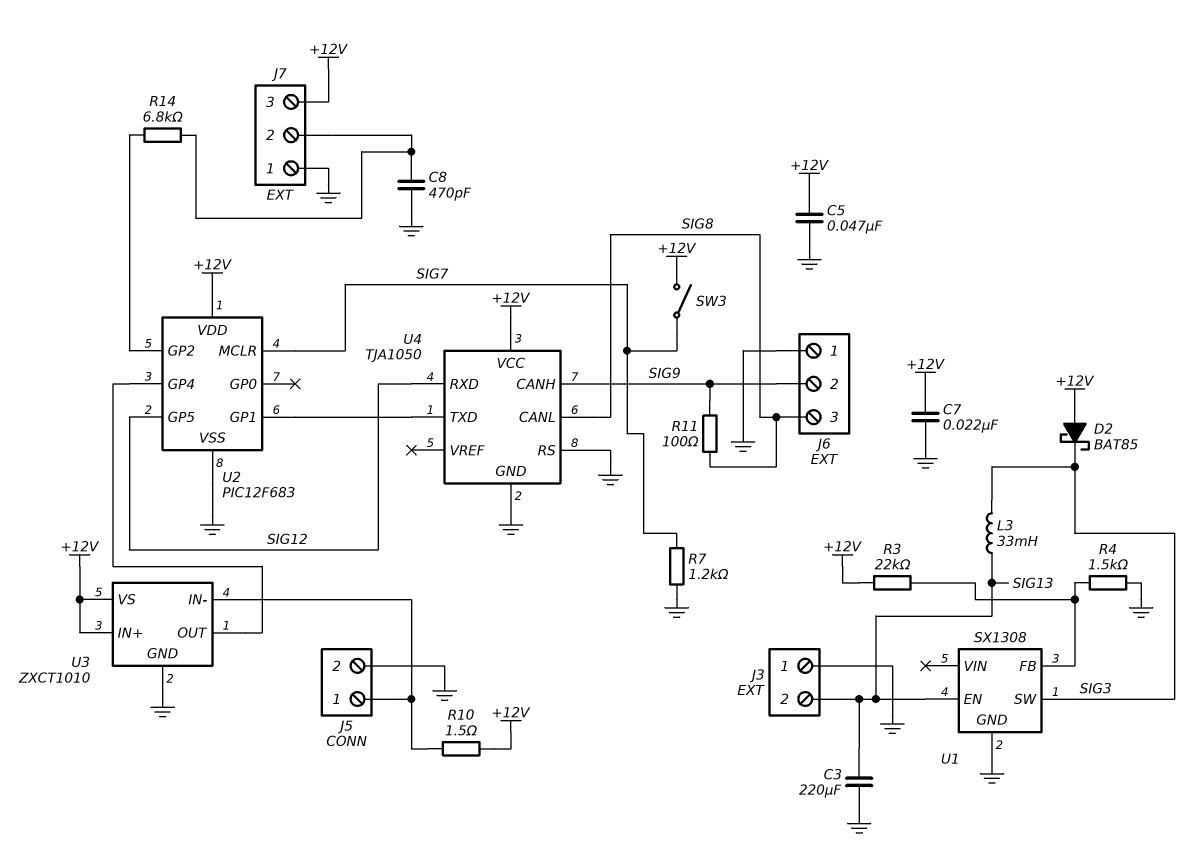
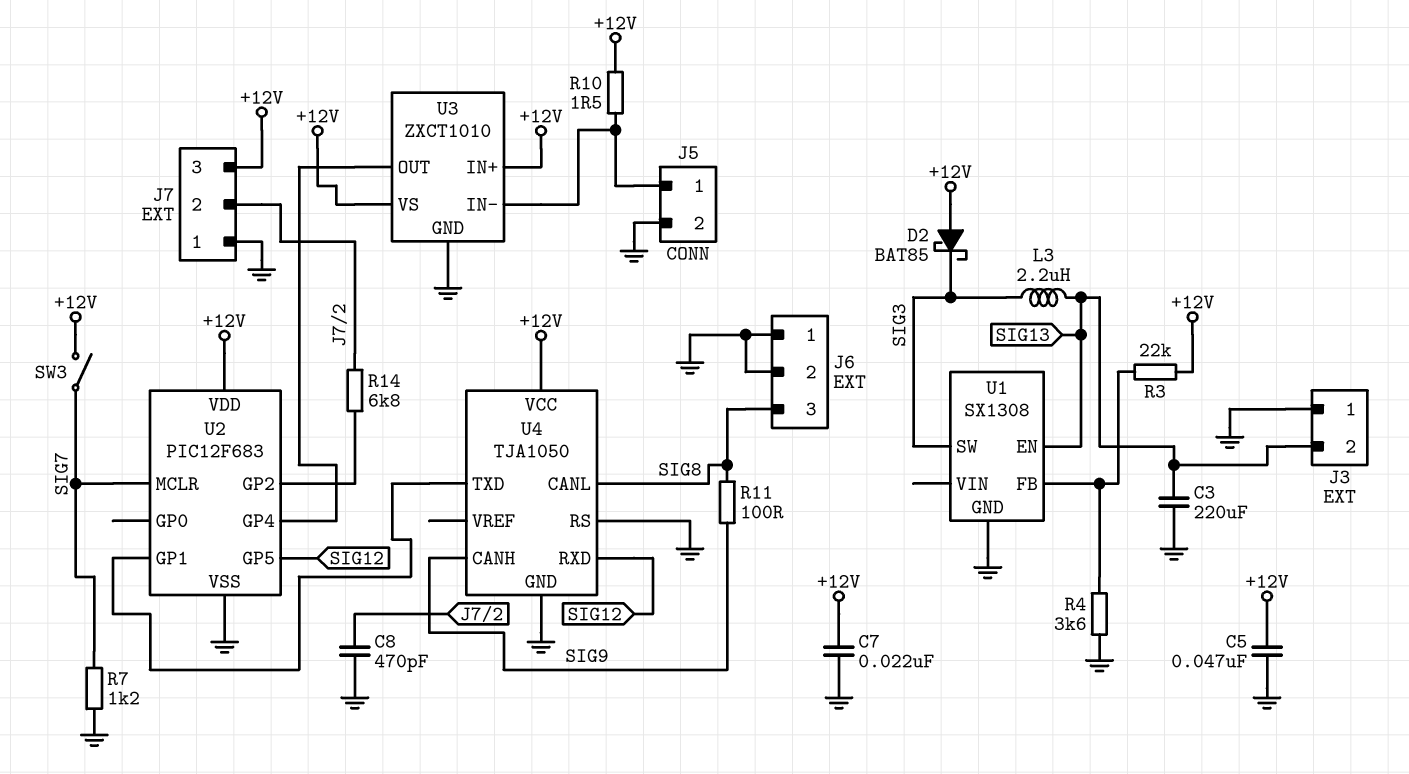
J6 pin 2: SIG9 -> GND
L3: 33mH (SIG3, SIG13) -> 2.2uH (SIG3, SIG13)
R4: 1.5k (GND, U1/FB) -> 3.6k (GND, U1/FB)

